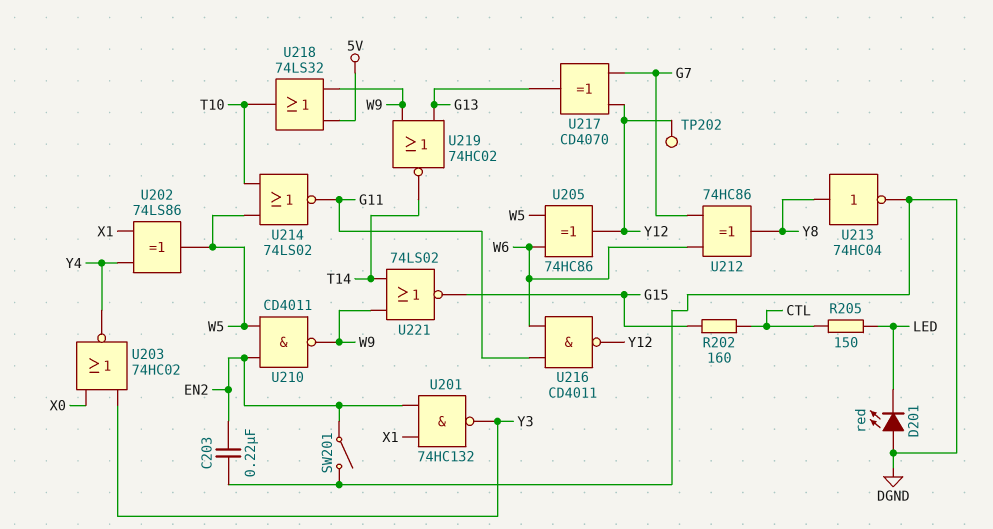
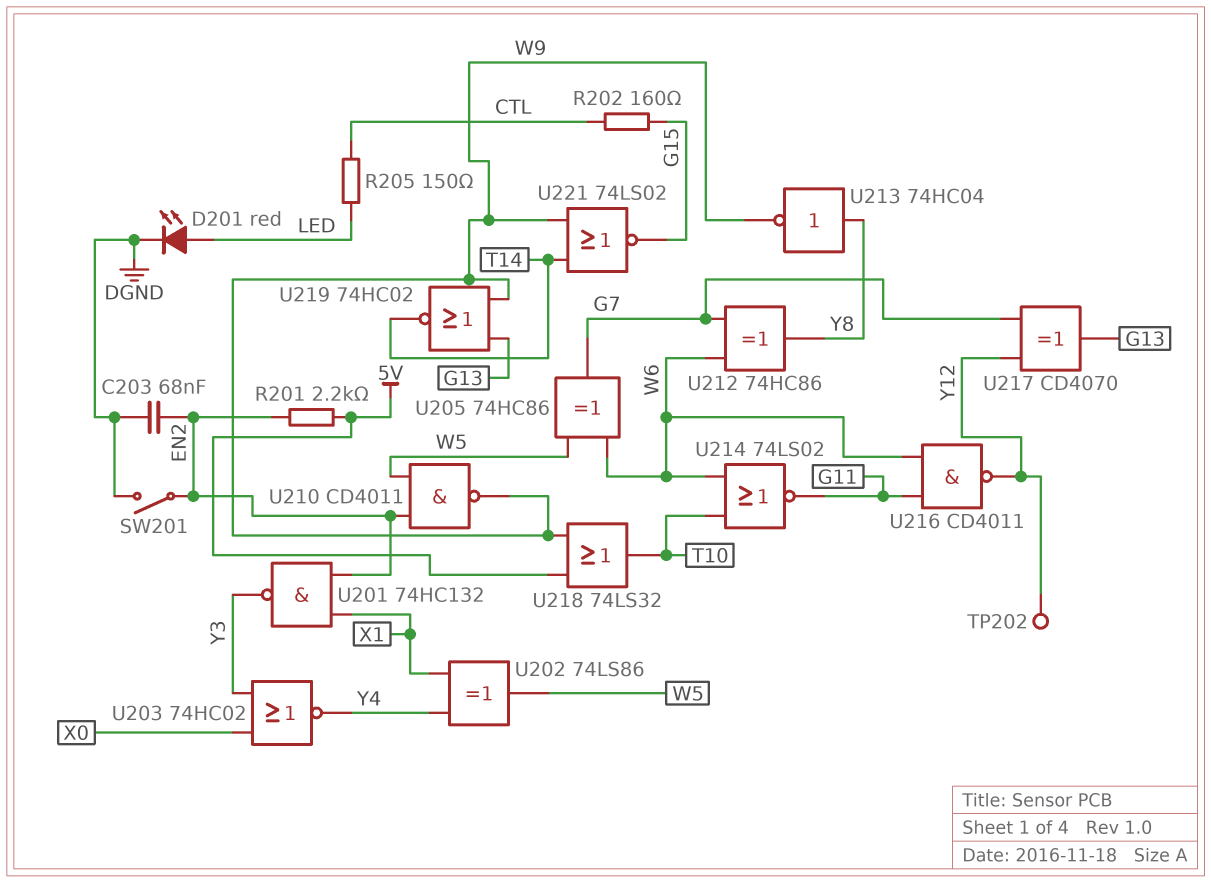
C203: 220nF (DGND, EN2) -> 68nF (DGND, EN2)
D201: LED red (A DGND, K LED) -> LED red (A LED, K DGND)
R201: none -> 2.2k (5V, EN2)
U205: XOR 74HC86 (in W5, in W6, out Y12) -> XOR 74HC86 (in W5, in W6, out G7)
U213: NOT 74HC04 (in Y8, out DGND) -> NOT 74HC04 (in Y8, out W9)
U214: NOR 74LS02 (in T10, in W5, out G11) -> NOR 74LS02 (in T10, in W6, out G11)

